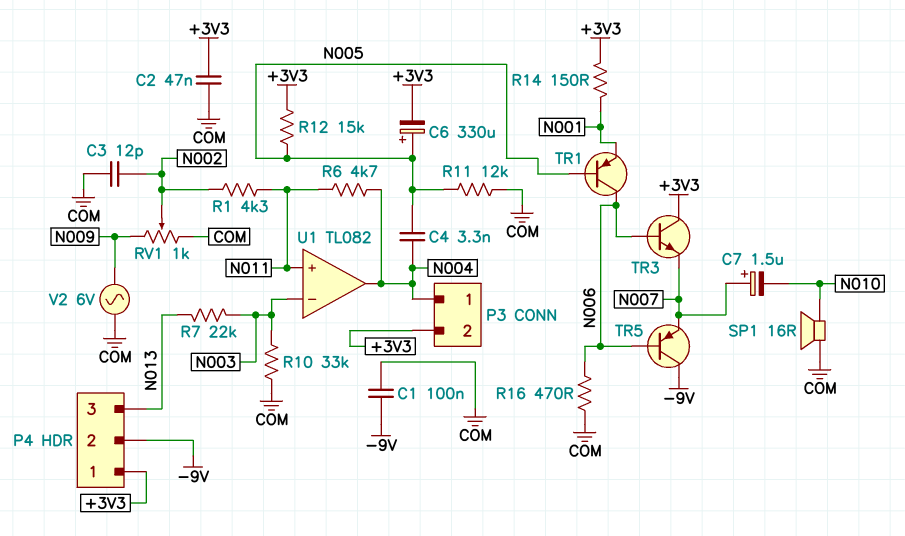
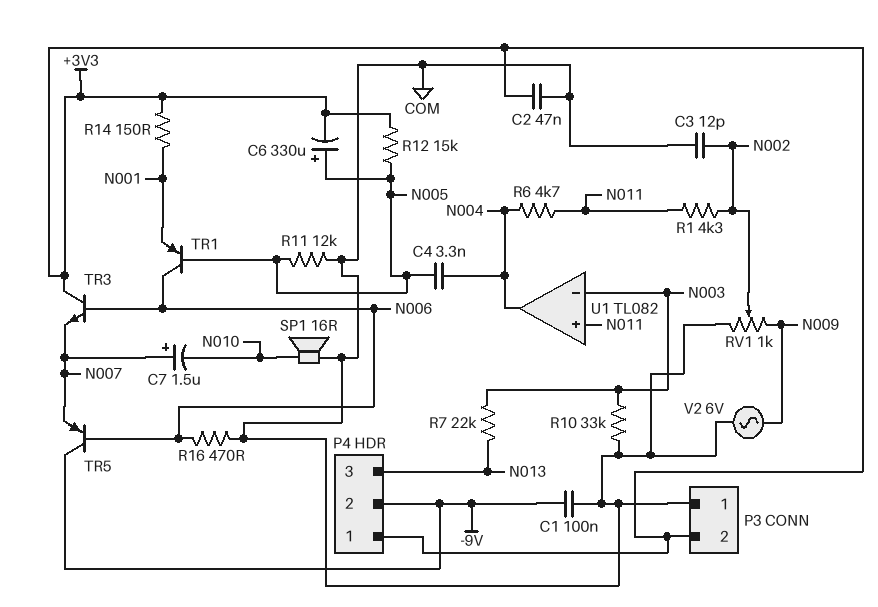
P3 pin 1: N004 -> COM

